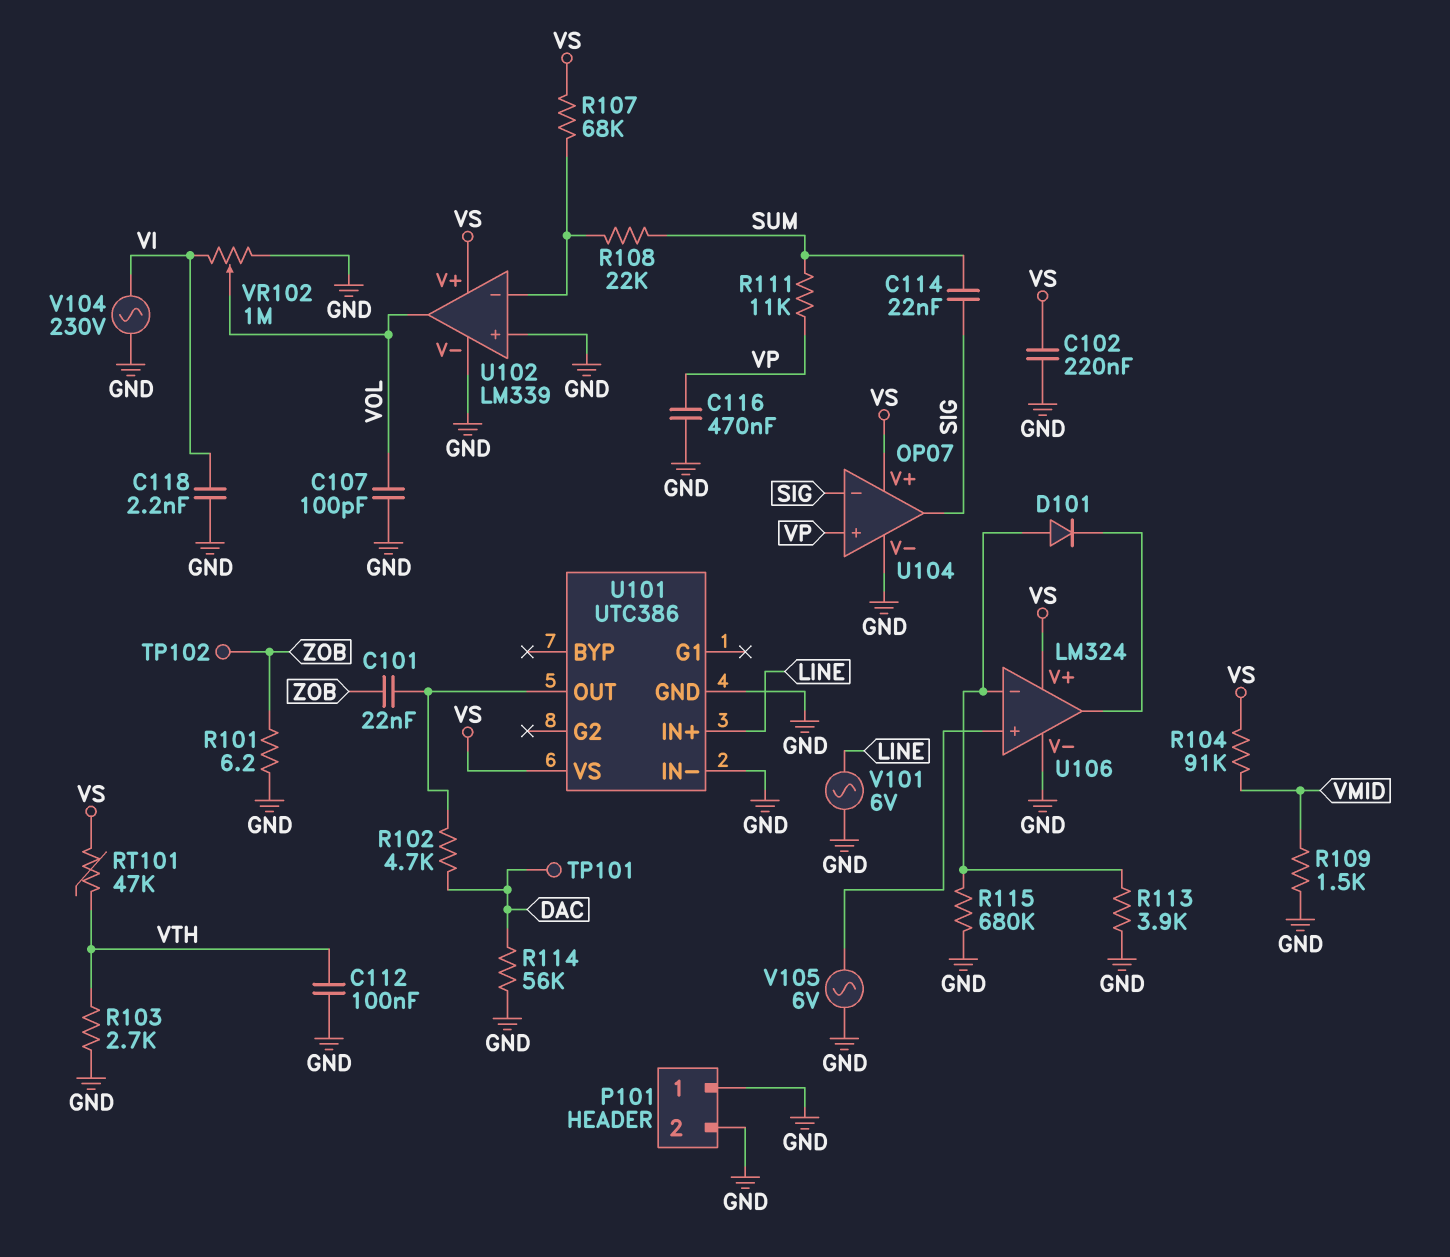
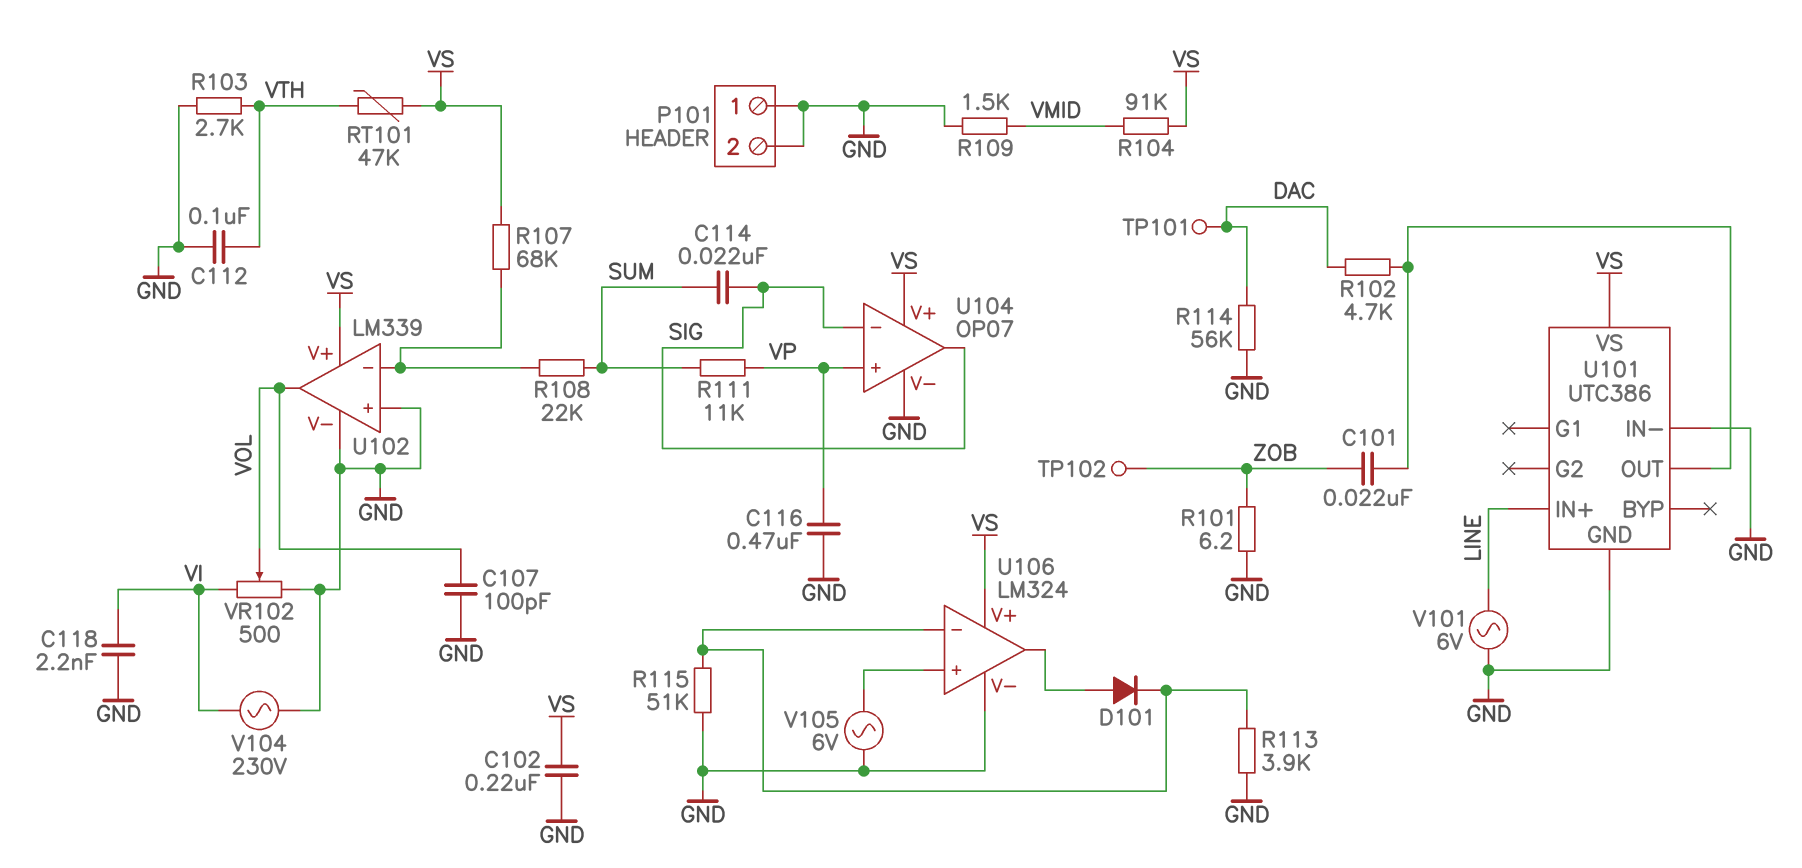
D101: diode (A U106/in-, K U106/out) -> diode (A U106/out, K U106/in-)
R115: 680k (GND, U106/in-) -> 51k (GND, U106/in-)
VR102: 1M (GND, VI, wiper VOL) -> 500 (GND, VI, wiper VOL)

